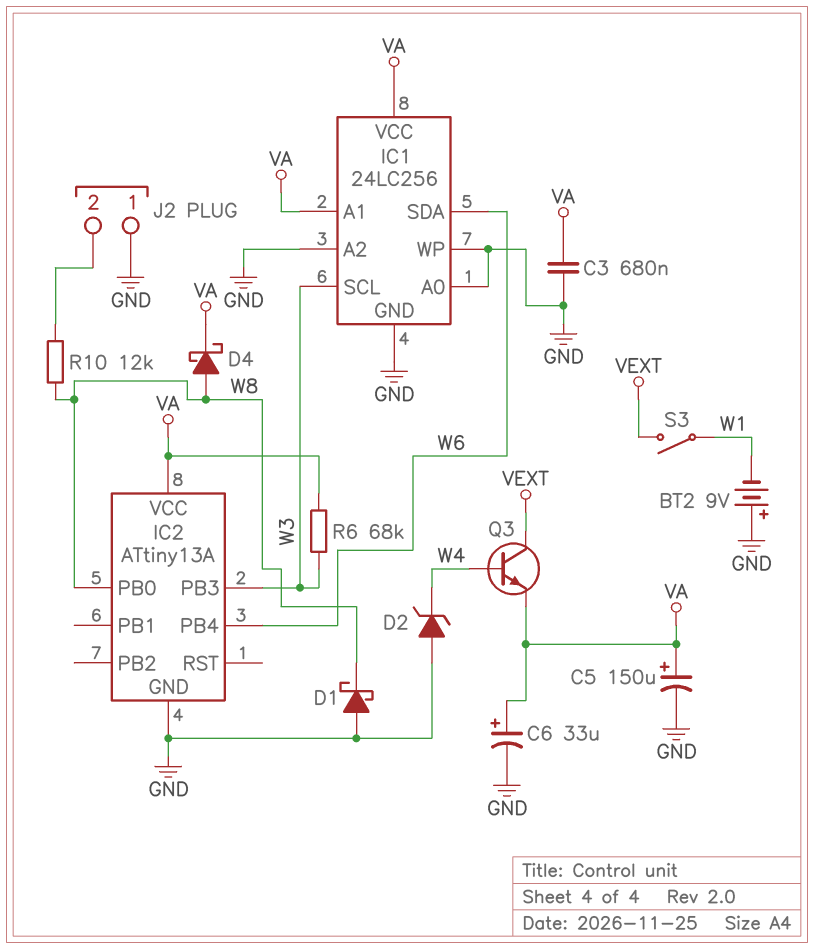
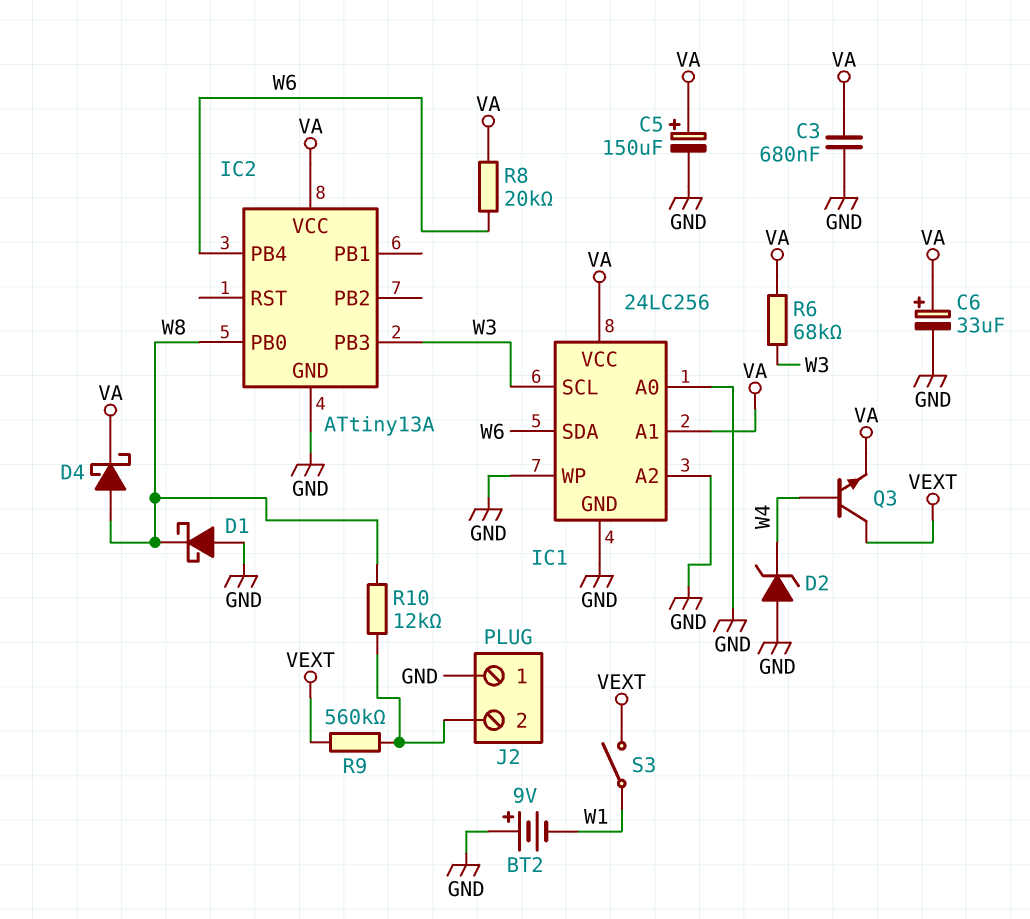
R8: none -> 20k (VA, W6)
R9: none -> 560k (J2/2, VEXT)

